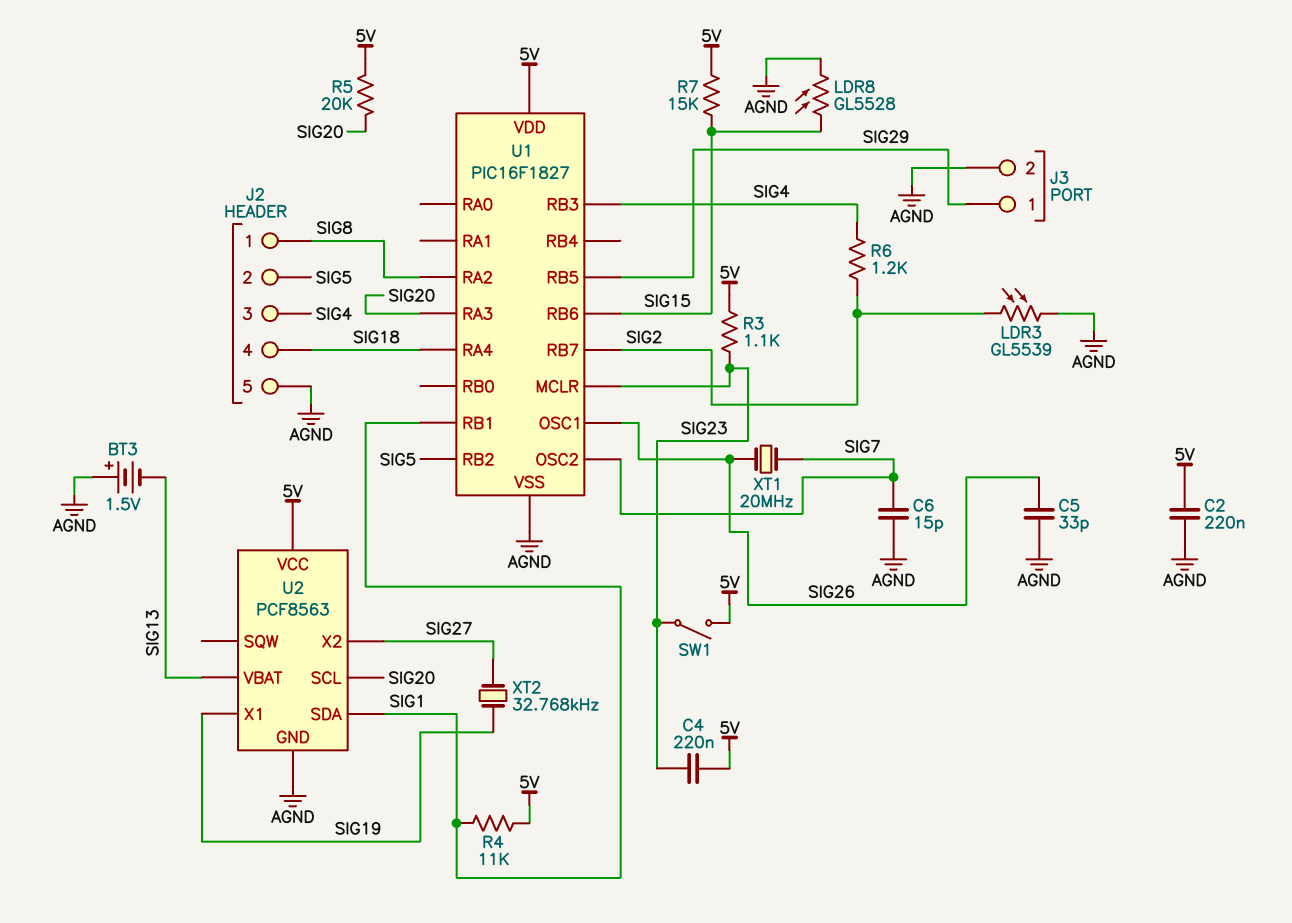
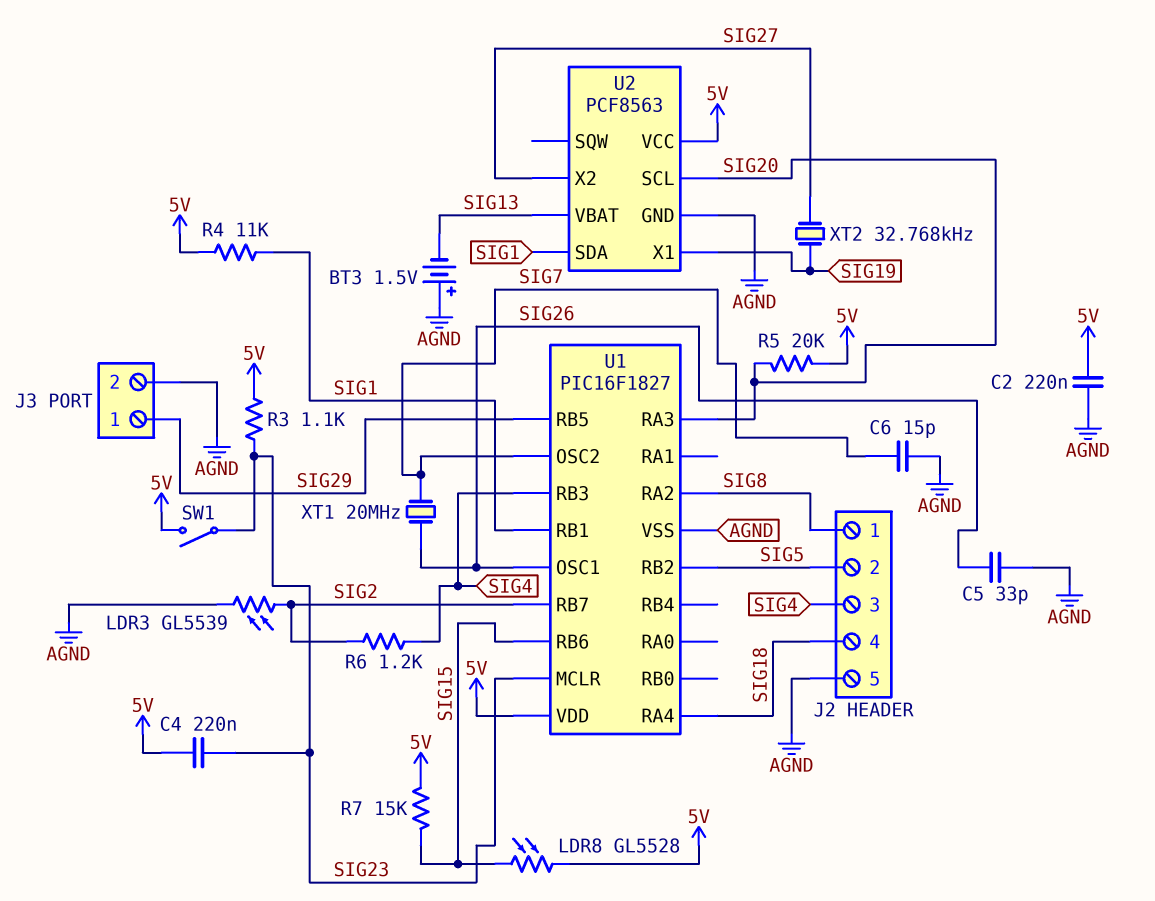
LDR8: GL5528 (AGND, SIG15) -> GL5528 (5V, SIG15)

